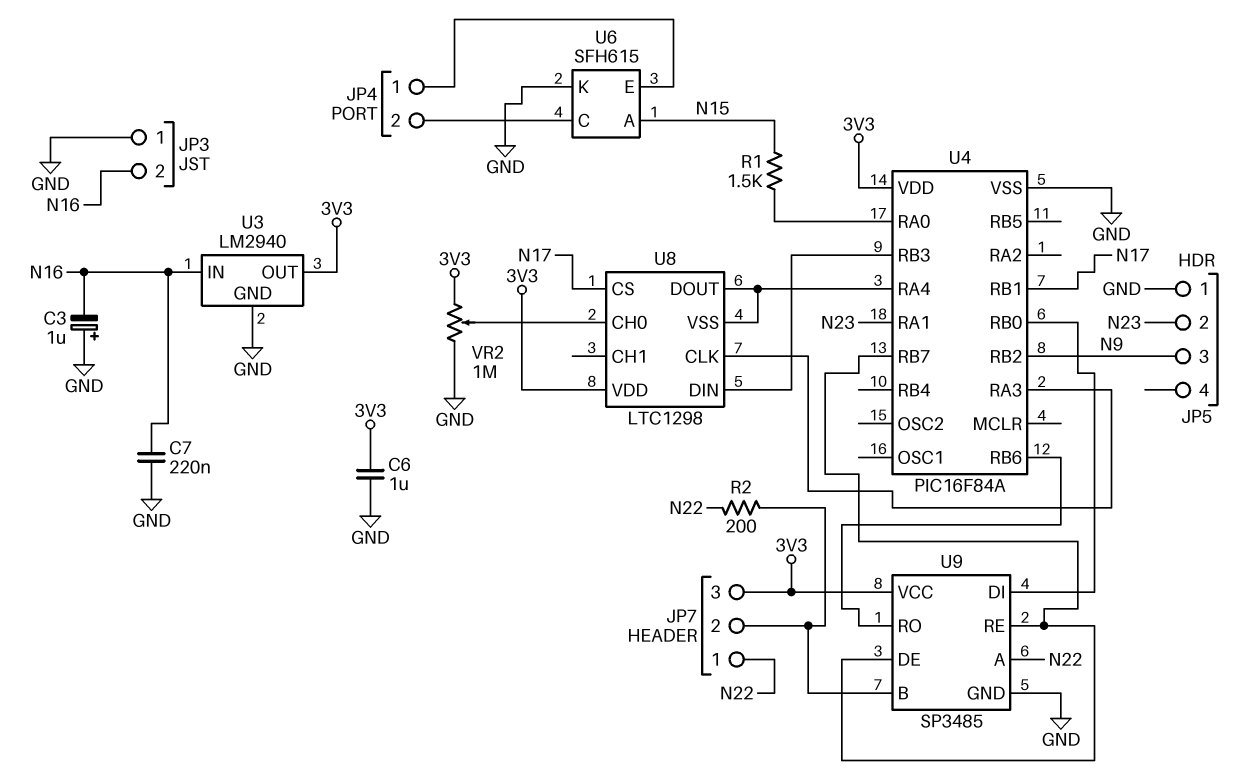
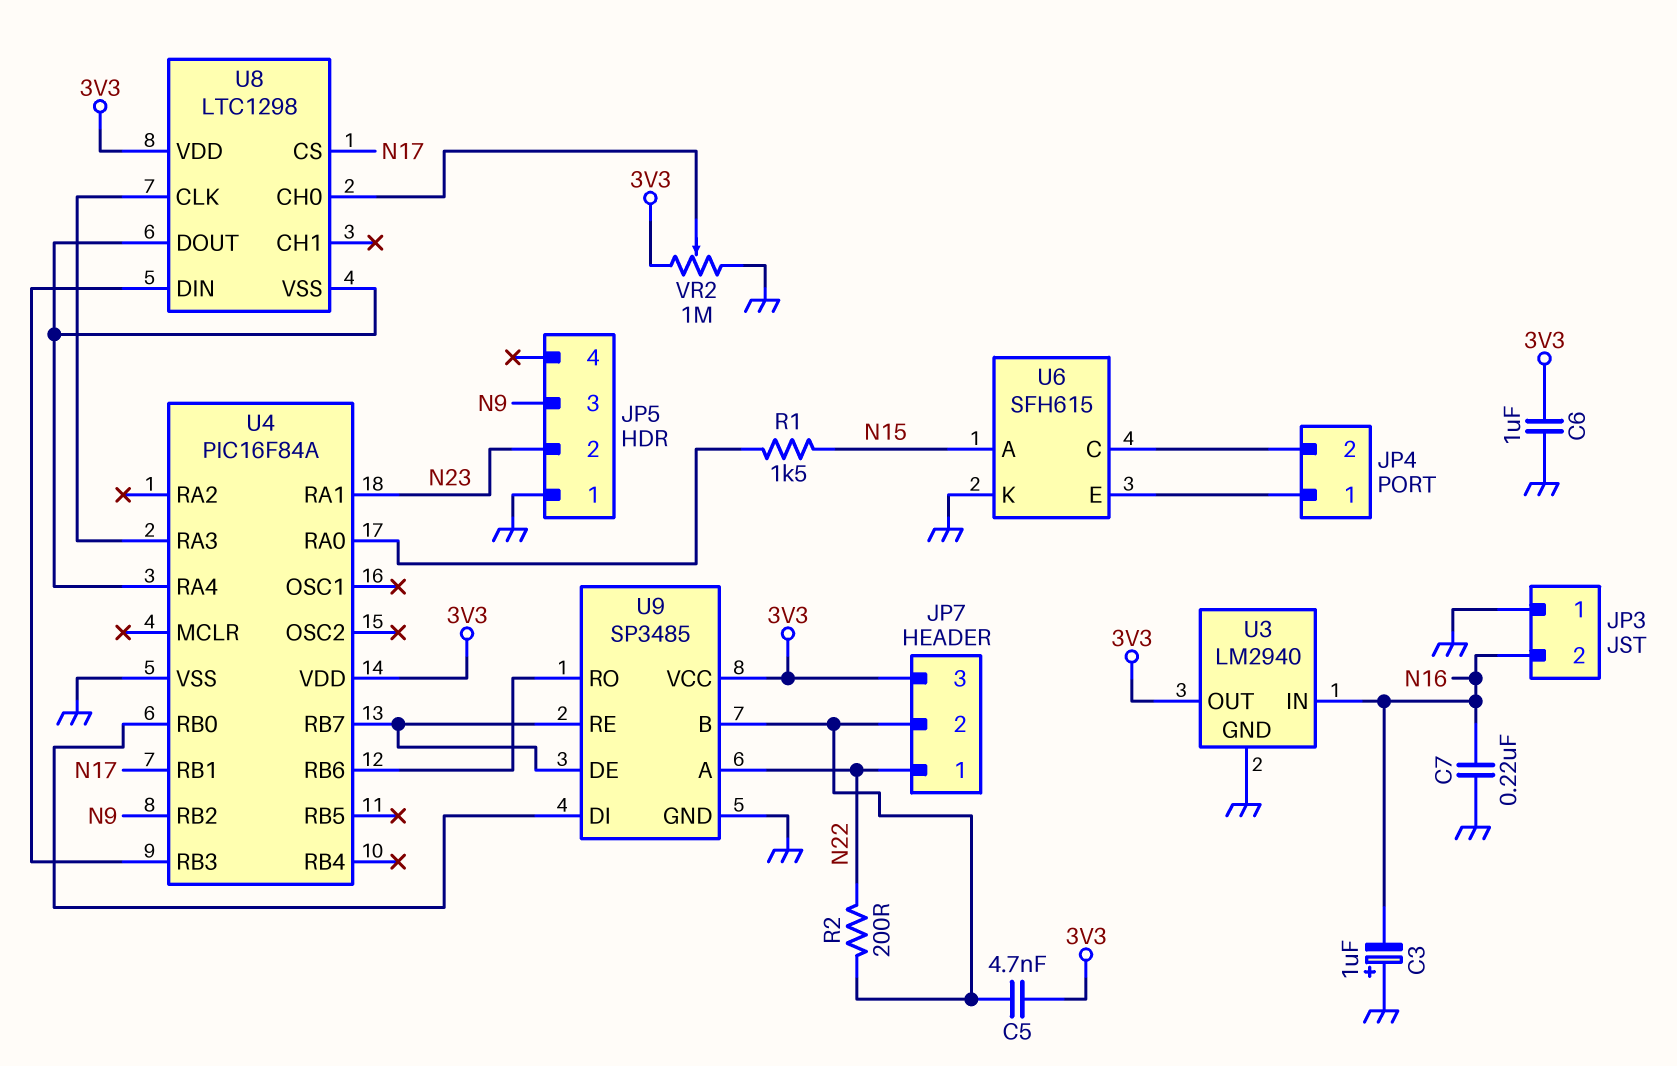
C5: none -> 4.7nF (3V3, JP7/2)

